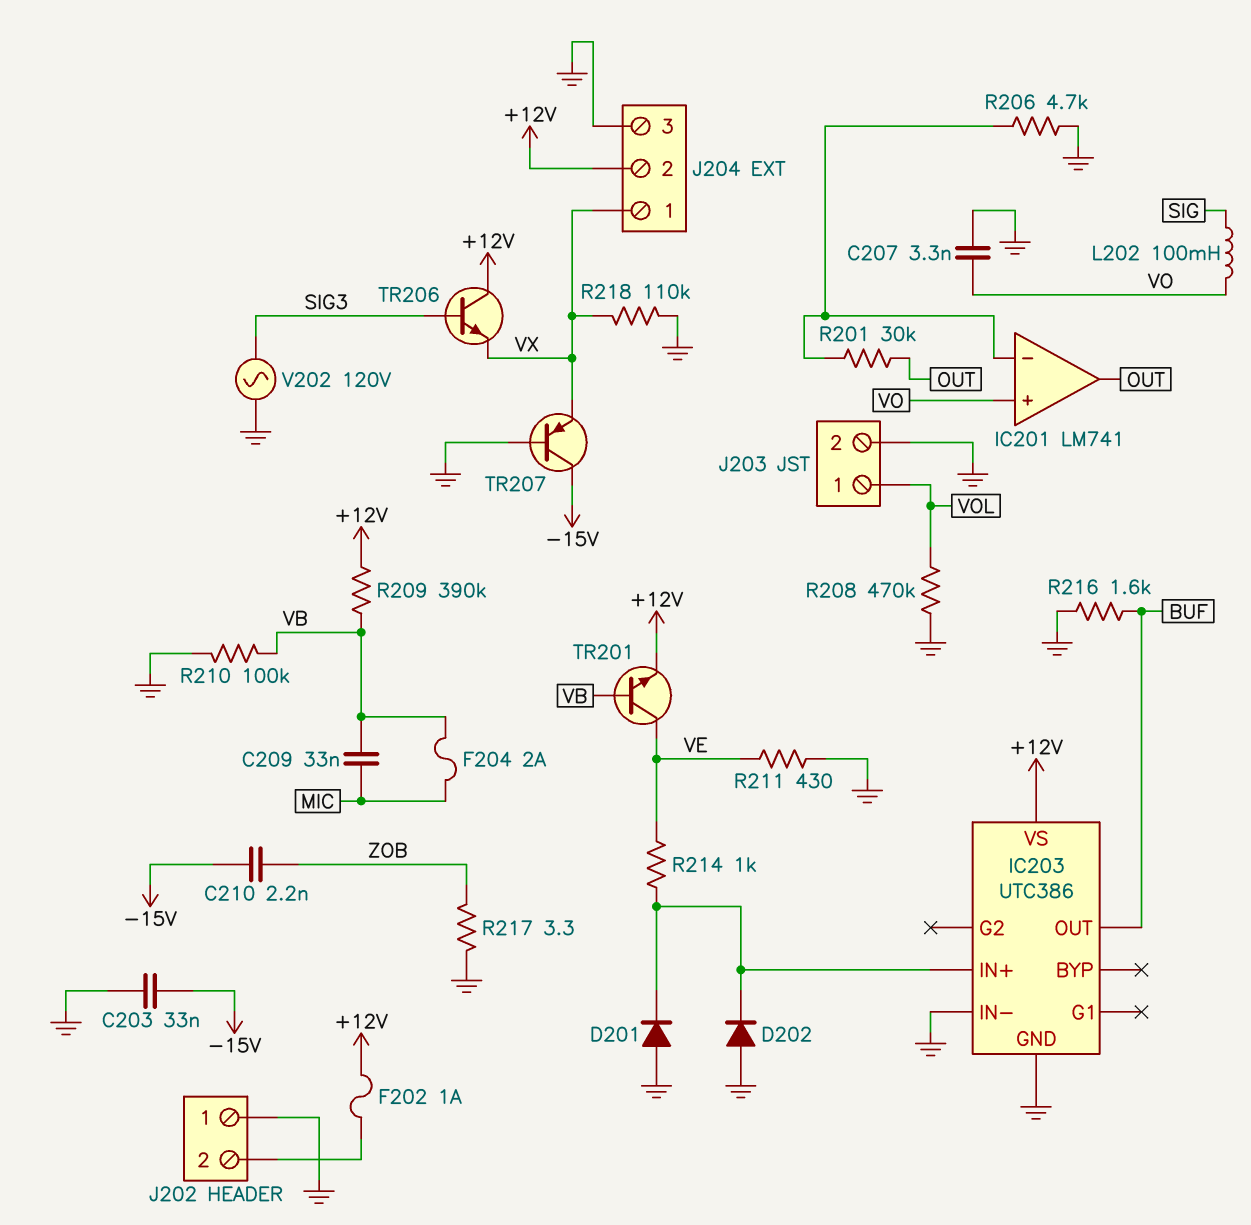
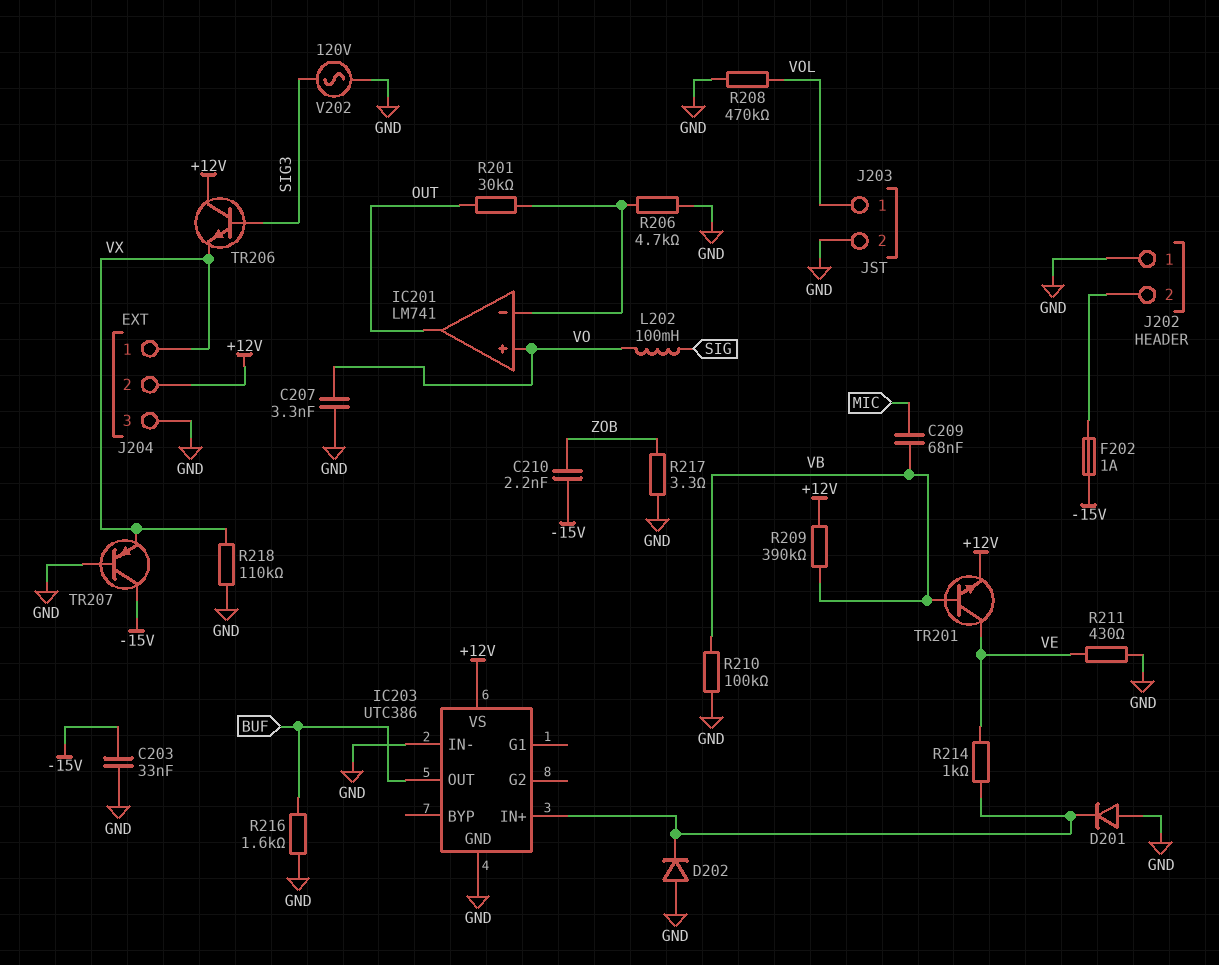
C209: 33nF (MIC, VB) -> 68nF (MIC, VB)
F202: 1A (+12V, J202/2) -> 1A (-15V, J202/2)
F204: 2A (MIC, VB) -> none

